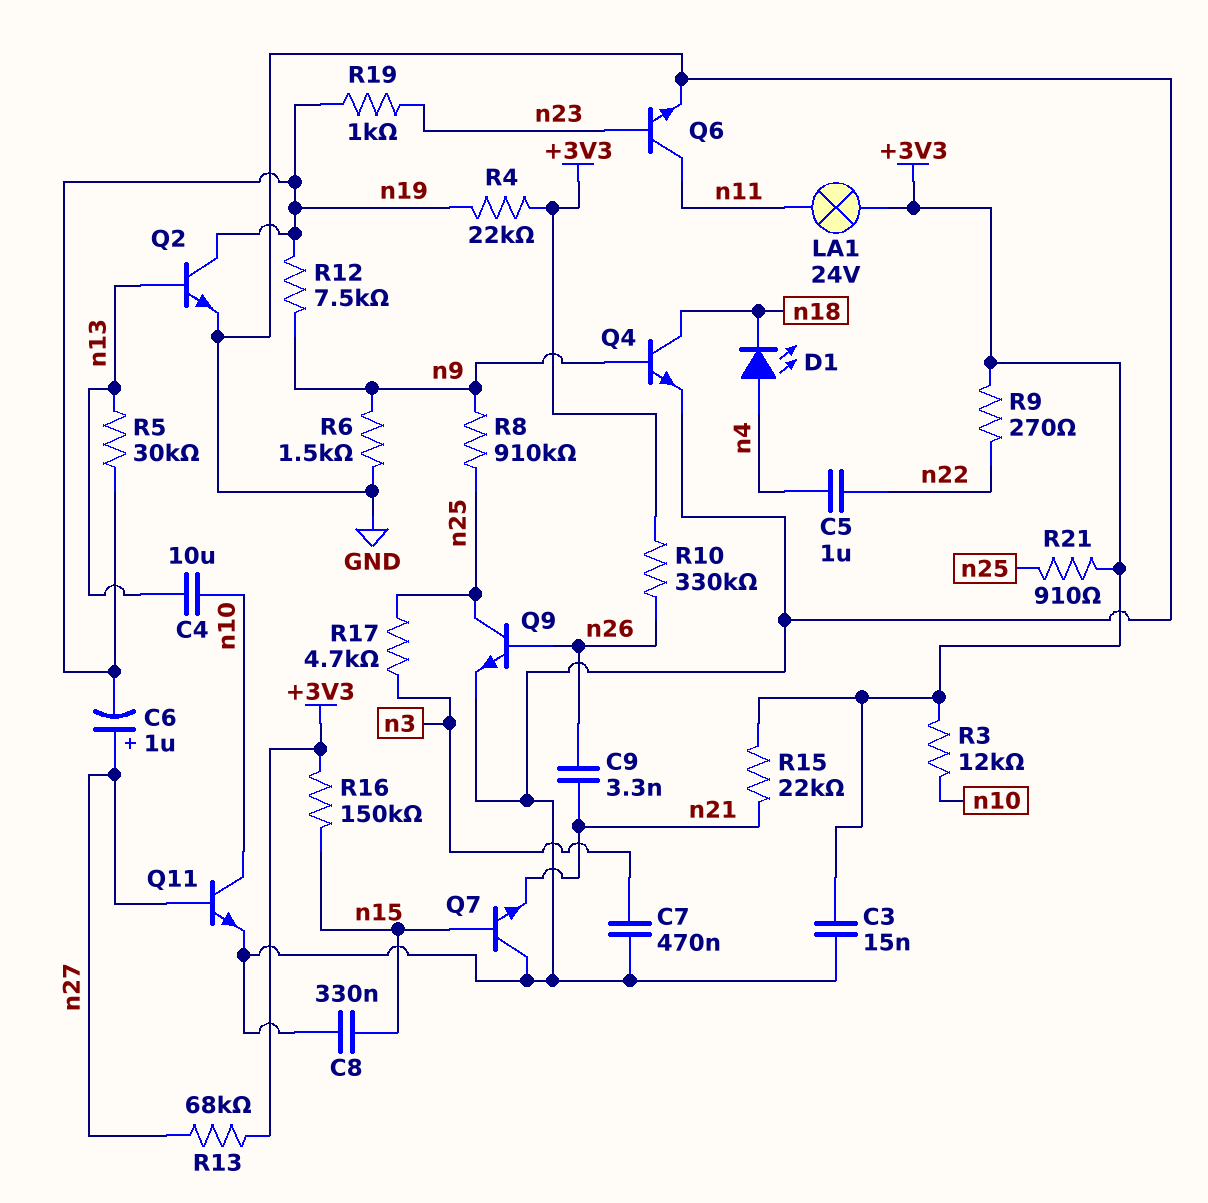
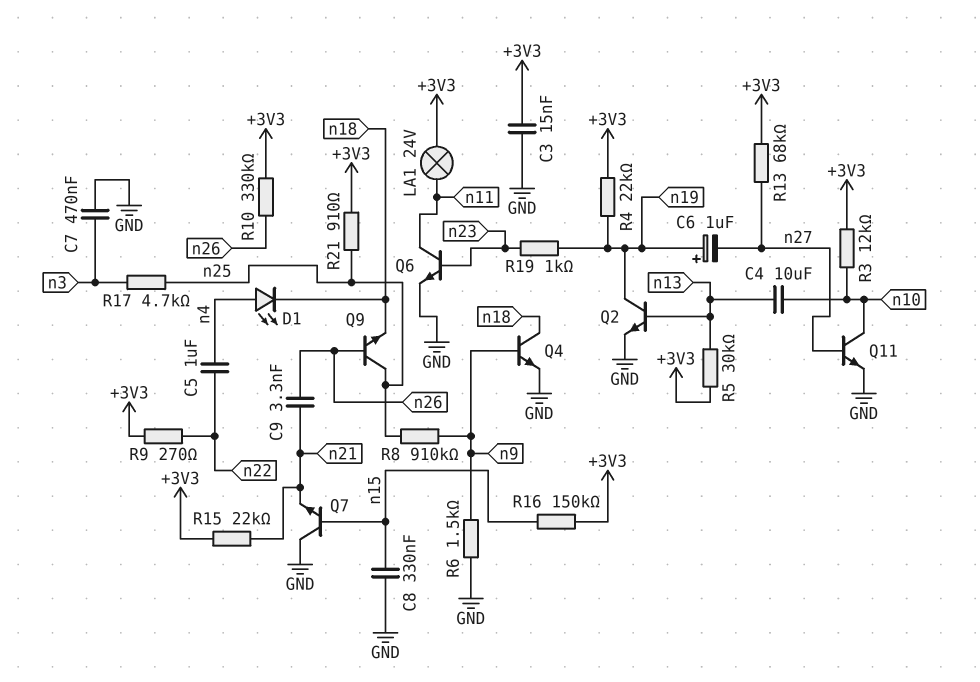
C6: 1uF (plus n27, minus n19) -> 1uF (plus n19, minus n27)
Q9: NPN (B n26, C n25, E GND) -> NPN (B n26, C n25, E n18)
R5: 30k (n13, n19) -> 30k (+3V3, n13)
R12: 7.5k (n9, n19) -> none

